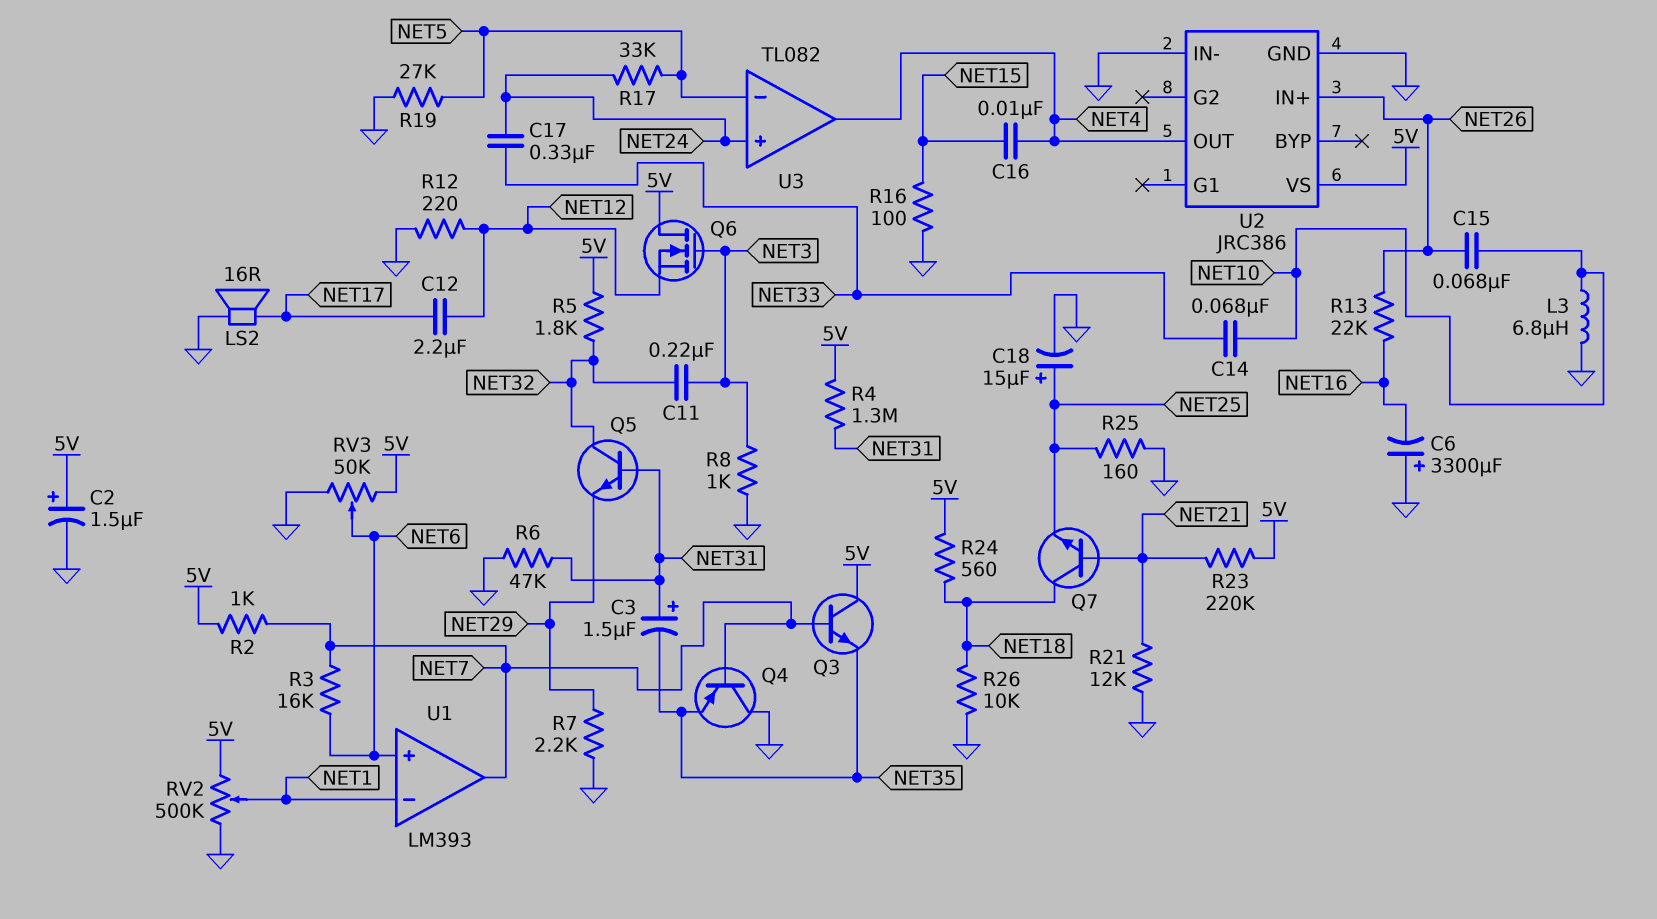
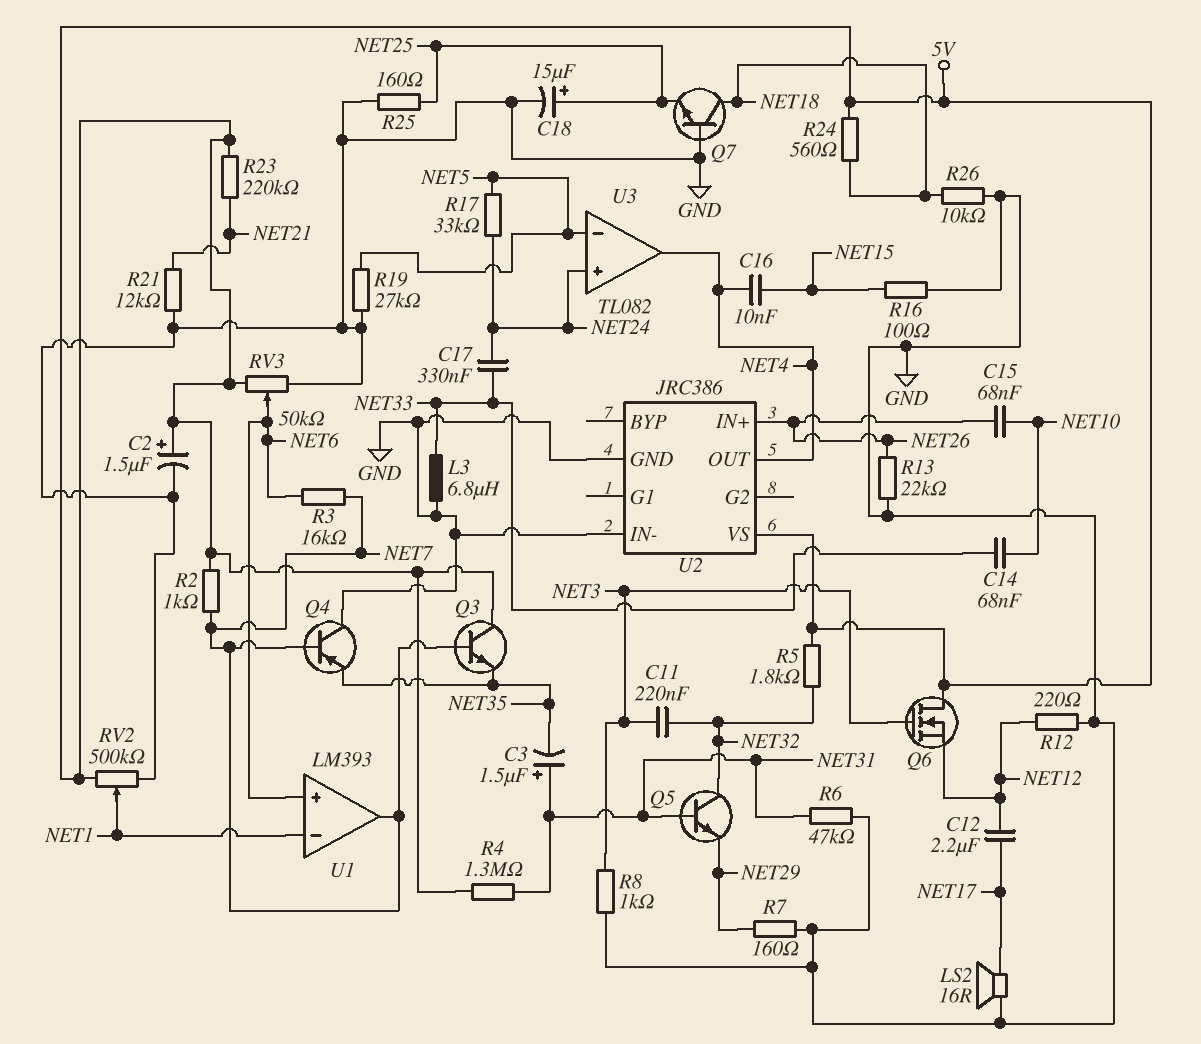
C6: 3300uF (plus GND, minus NET16) -> none
L3: 6.8uH (GND, NET10) -> 6.8uH (GND, NET33)
Q7: NPN (B NET21, C NET18, E NET25) -> NPN (B GND, C NET18, E NET25)
R7: 2.2k (GND, NET29) -> 160 (GND, NET29)
R13: 22k (NET16, NET26) -> 22k (GND, NET26)

